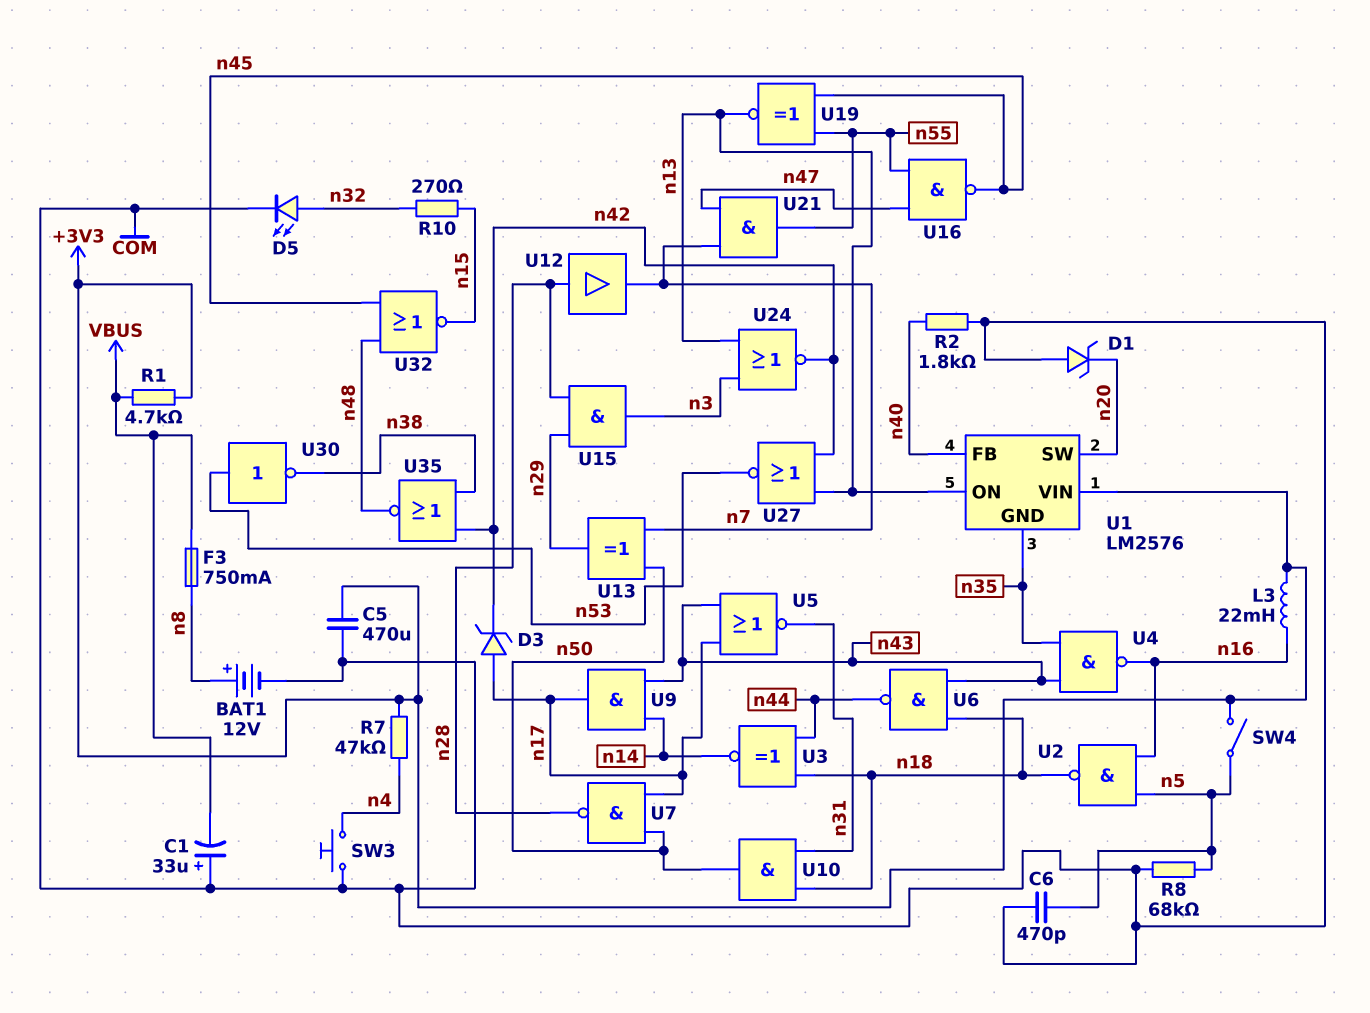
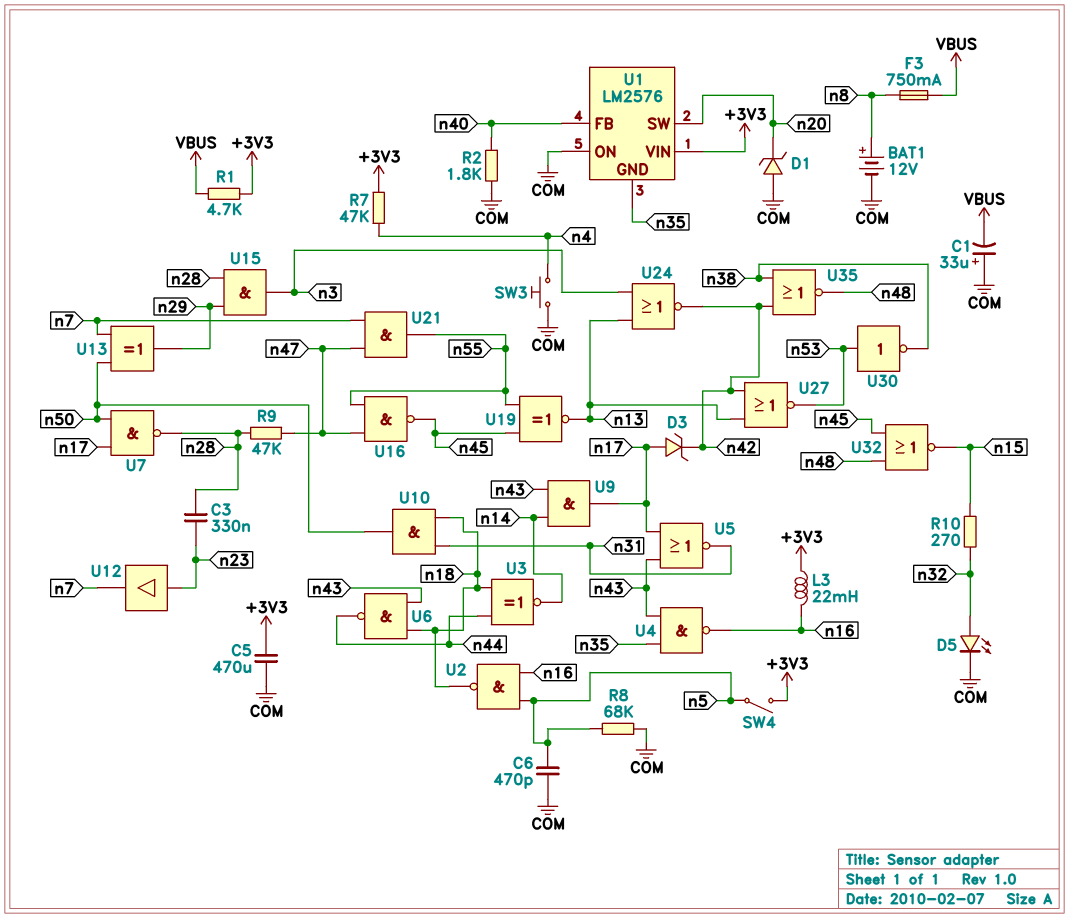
C3: none -> 330nF (n23, n28)
R9: none -> 47k (n28, n47)
U1 pin ON: n13 -> COM
U12: buffer (in n28, out n7) -> buffer (in n23, out n7)

